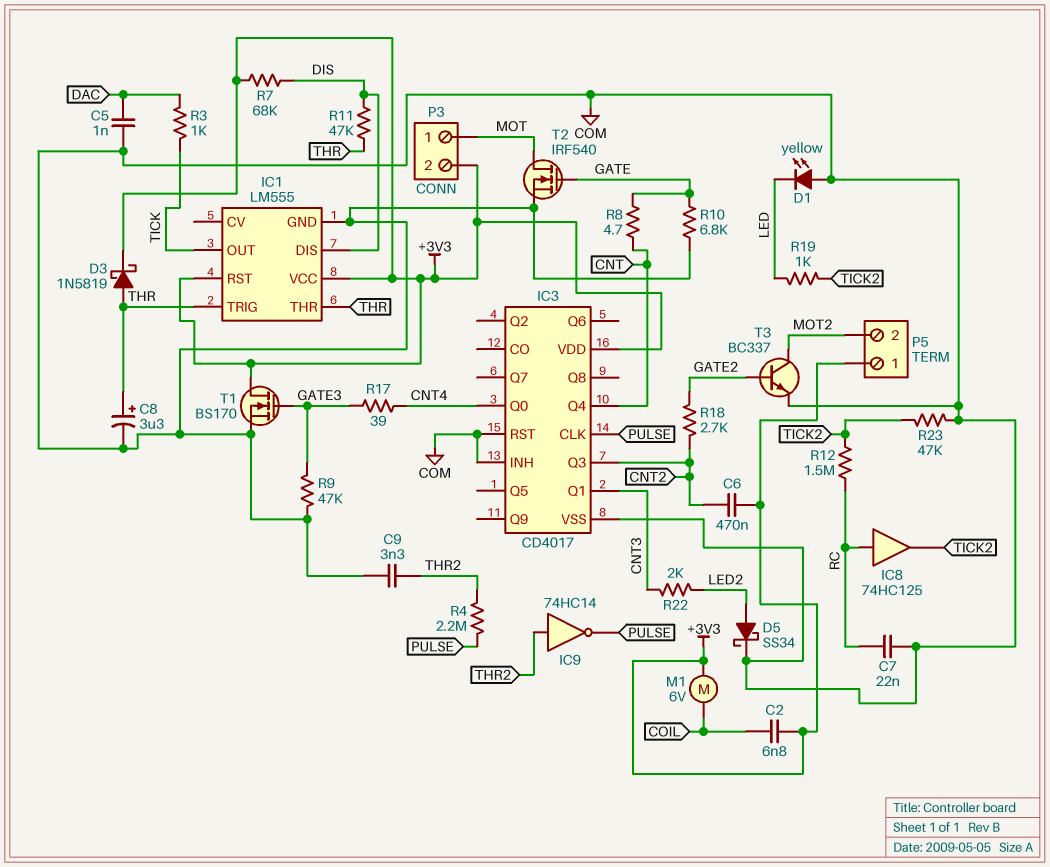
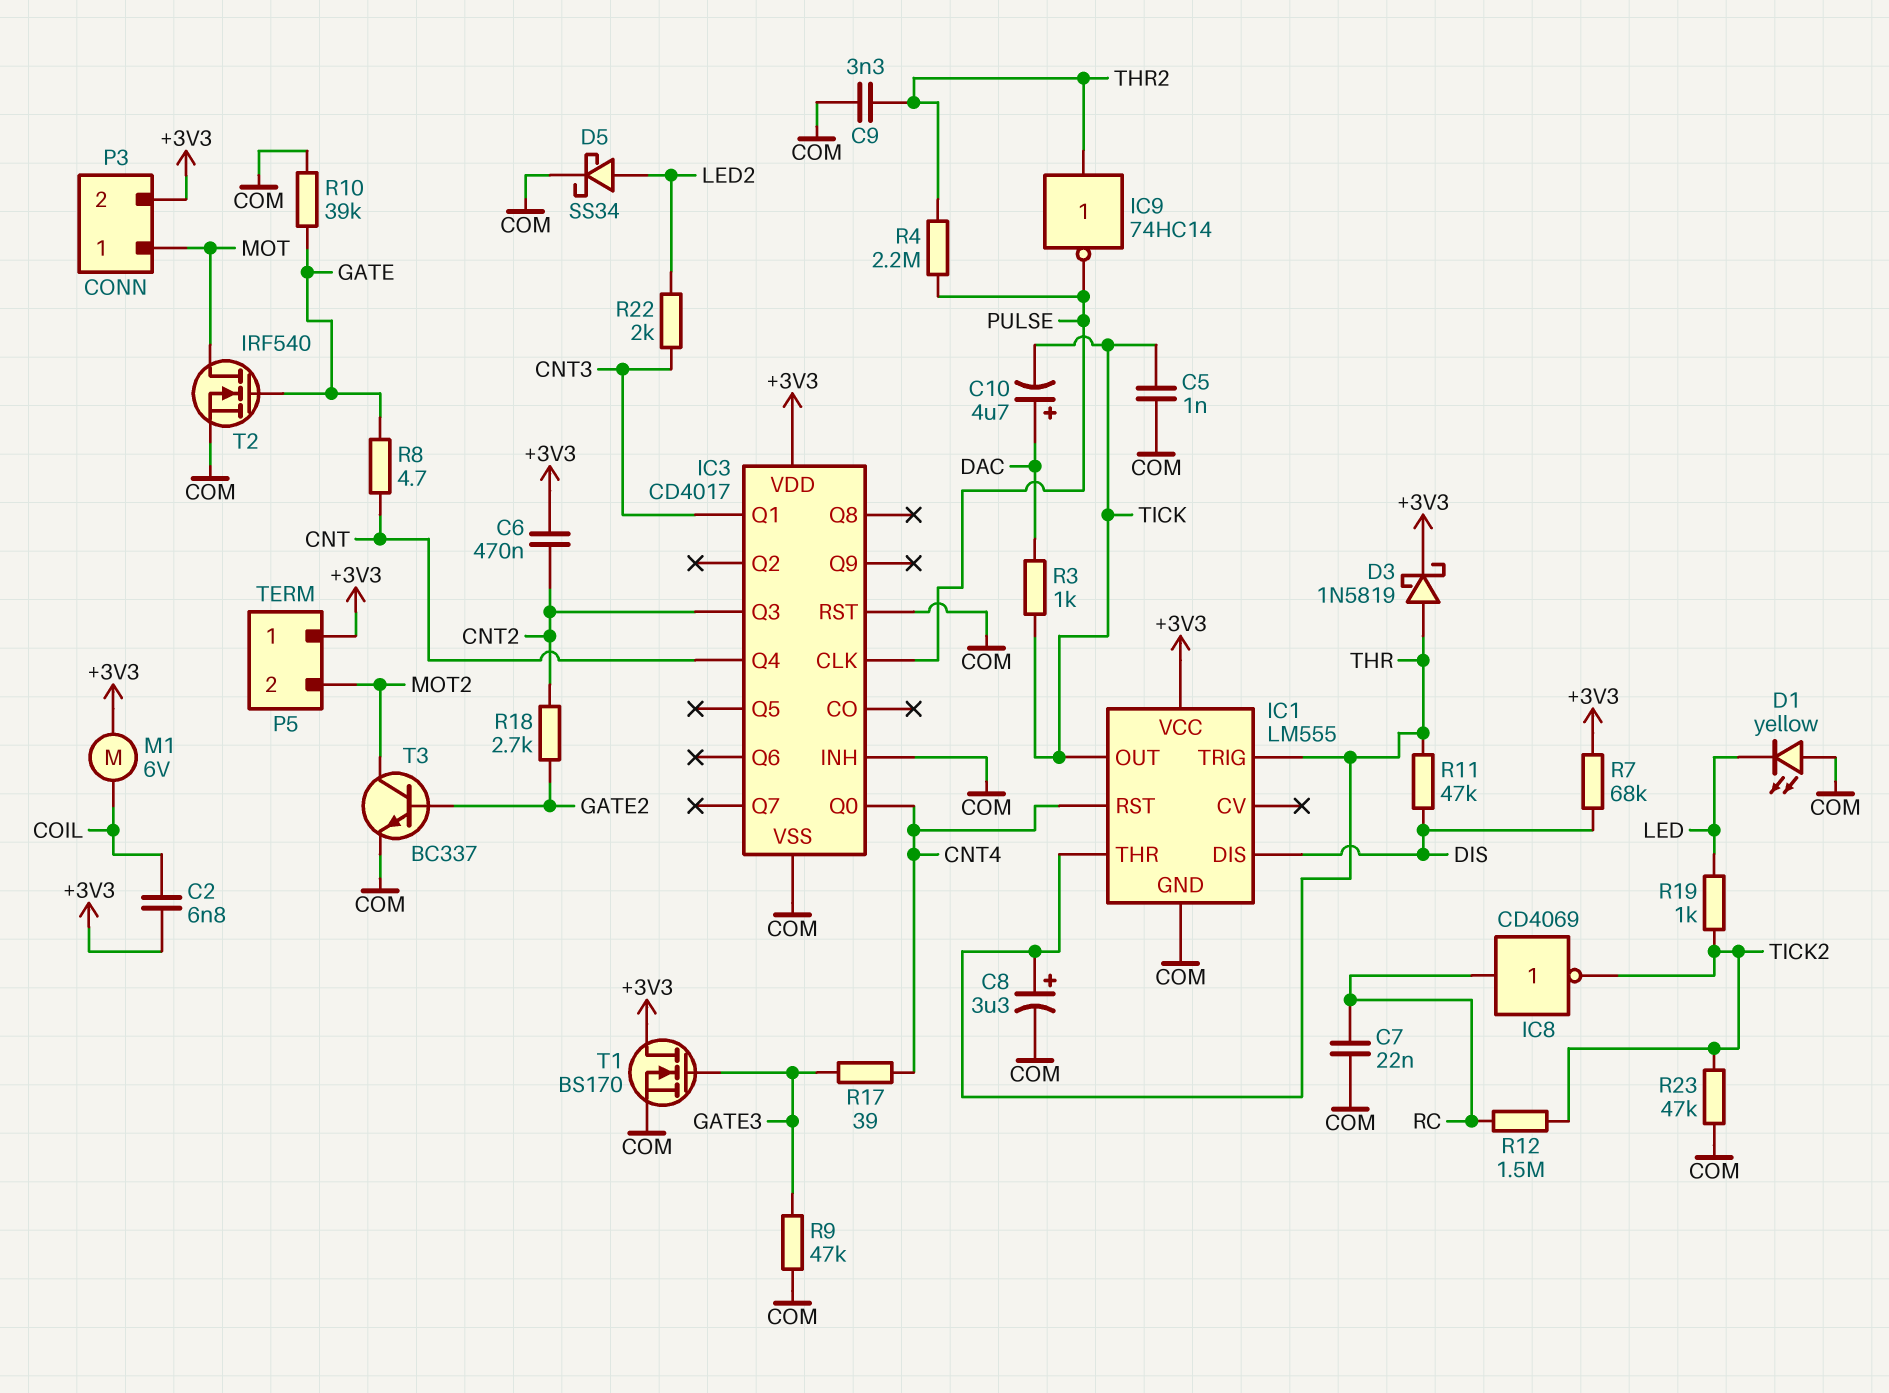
C5: 1nF (COM, DAC) -> 1nF (COM, TICK)
C10: none -> 4.7uF (plus DAC, minus TICK)
IC1 pin RST: +3V3 -> CNT4
IC8: buffer 74HC125 (in RC, out TICK2) -> NOT CD4069 (in RC, out TICK2)
R10: 6.8k (COM, GATE) -> 39k (COM, GATE)

